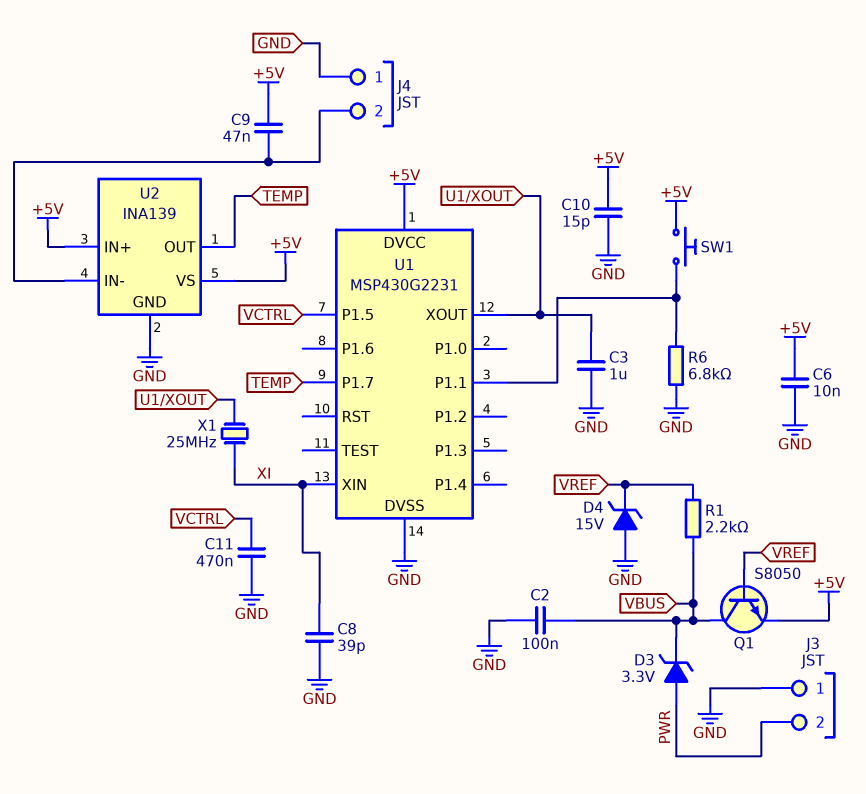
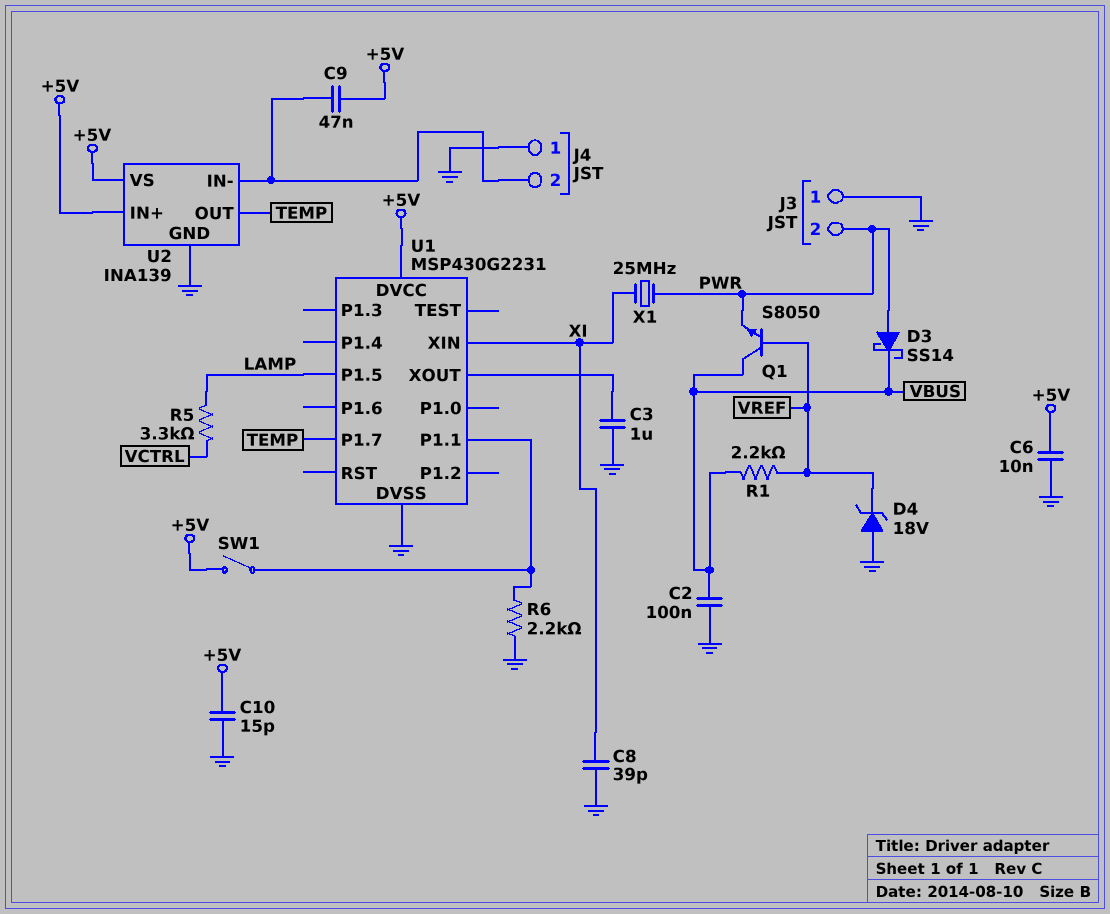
C11: 470nF (GND, VCTRL) -> none
D3: zener 3.3V (A PWR, K VBUS) -> schottky SS14 (A PWR, K VBUS)
D4: zener 15V (A GND, K VREF) -> zener 18V (A GND, K VREF)
Q1: NPN S8050 (B VREF, C VBUS, E +5V) -> NPN S8050 (B VREF, C VBUS, E PWR)
R5: none -> 3.3k (LAMP, VCTRL)
R6: 6.8k (GND, U1/P1.1) -> 2.2k (GND, U1/P1.1)
SW1: button (+5V, U1/P1.1) -> switch (+5V, U1/P1.1)
U1 pin P1.5: VCTRL -> LAMP
X1: 25MHz (U1/XOUT, XI) -> 25MHz (PWR, XI)

